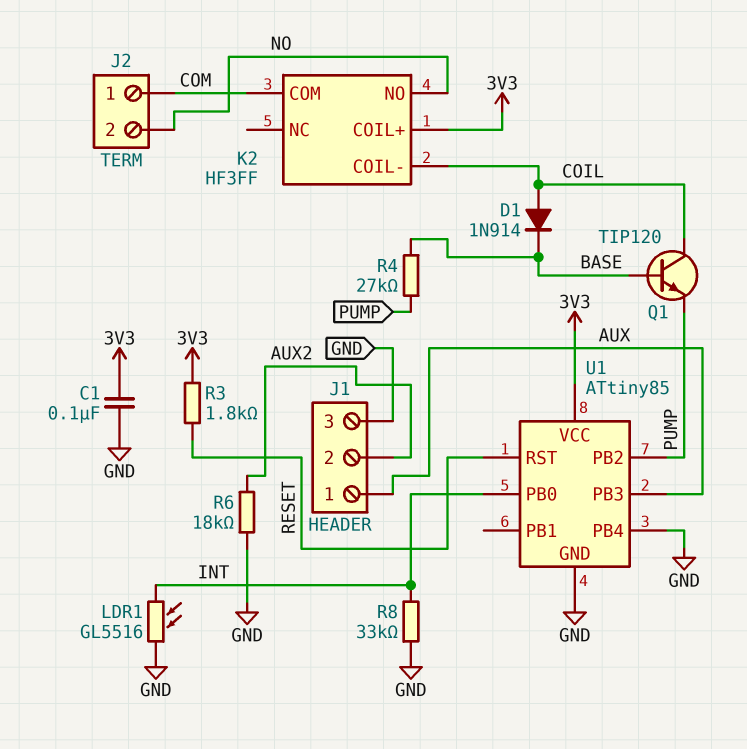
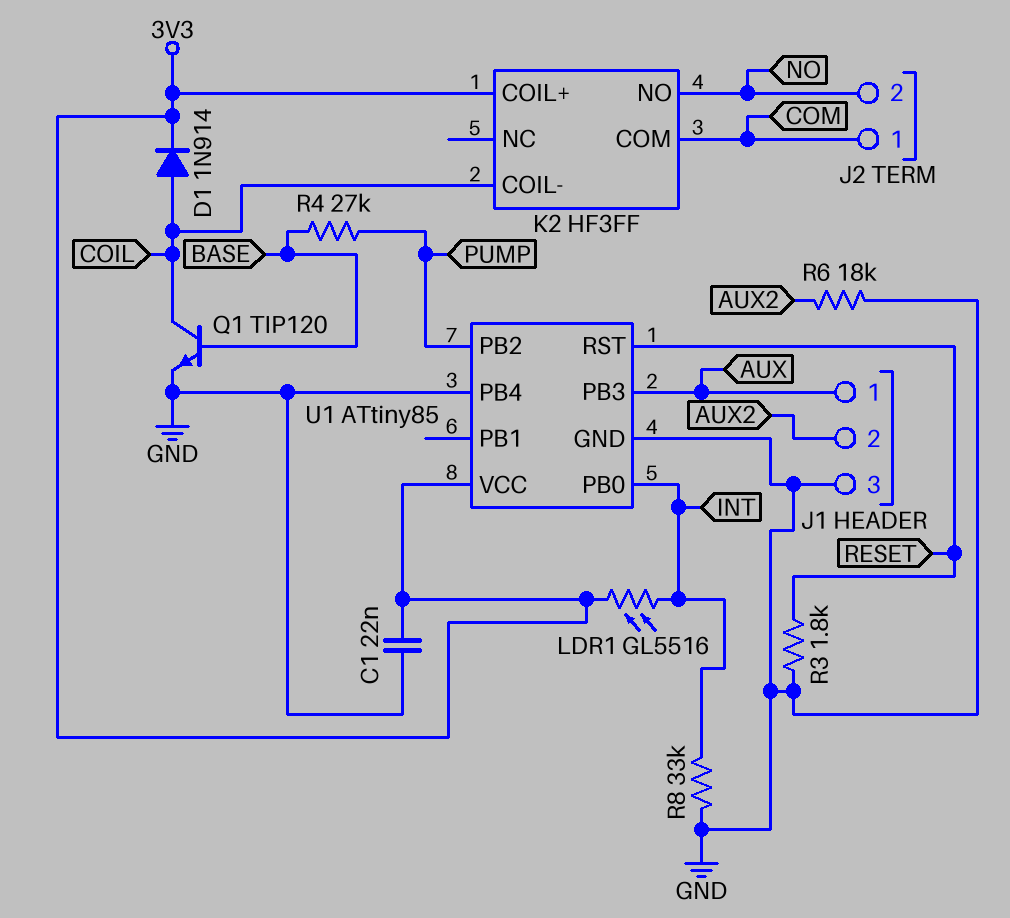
C1: 100nF (3V3, GND) -> 22nF (3V3, GND)
D1: diode 1N914 (A COIL, K BASE) -> diode 1N914 (A COIL, K 3V3)
LDR1: GL5516 (GND, INT) -> GL5516 (3V3, INT)
Q1: NPN TIP120 (B BASE, C COIL, E PUMP) -> NPN TIP120 (B BASE, C COIL, E GND)
R3: 1.8k (3V3, RESET) -> 1.8k (GND, RESET)

